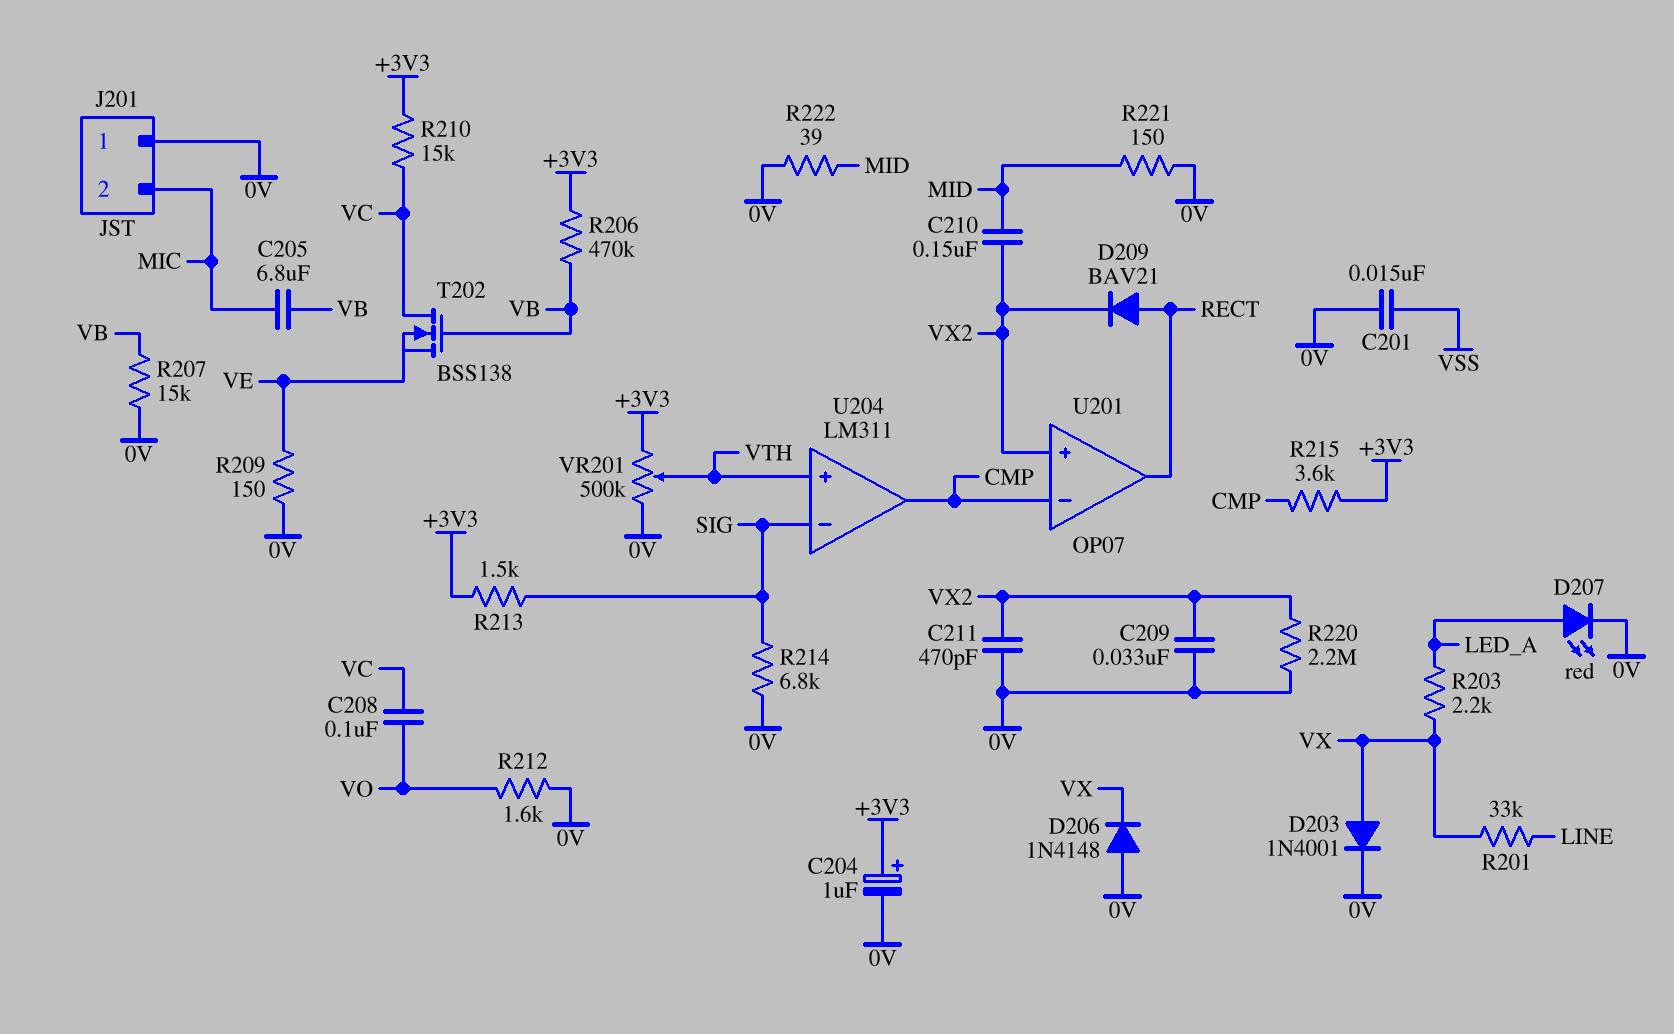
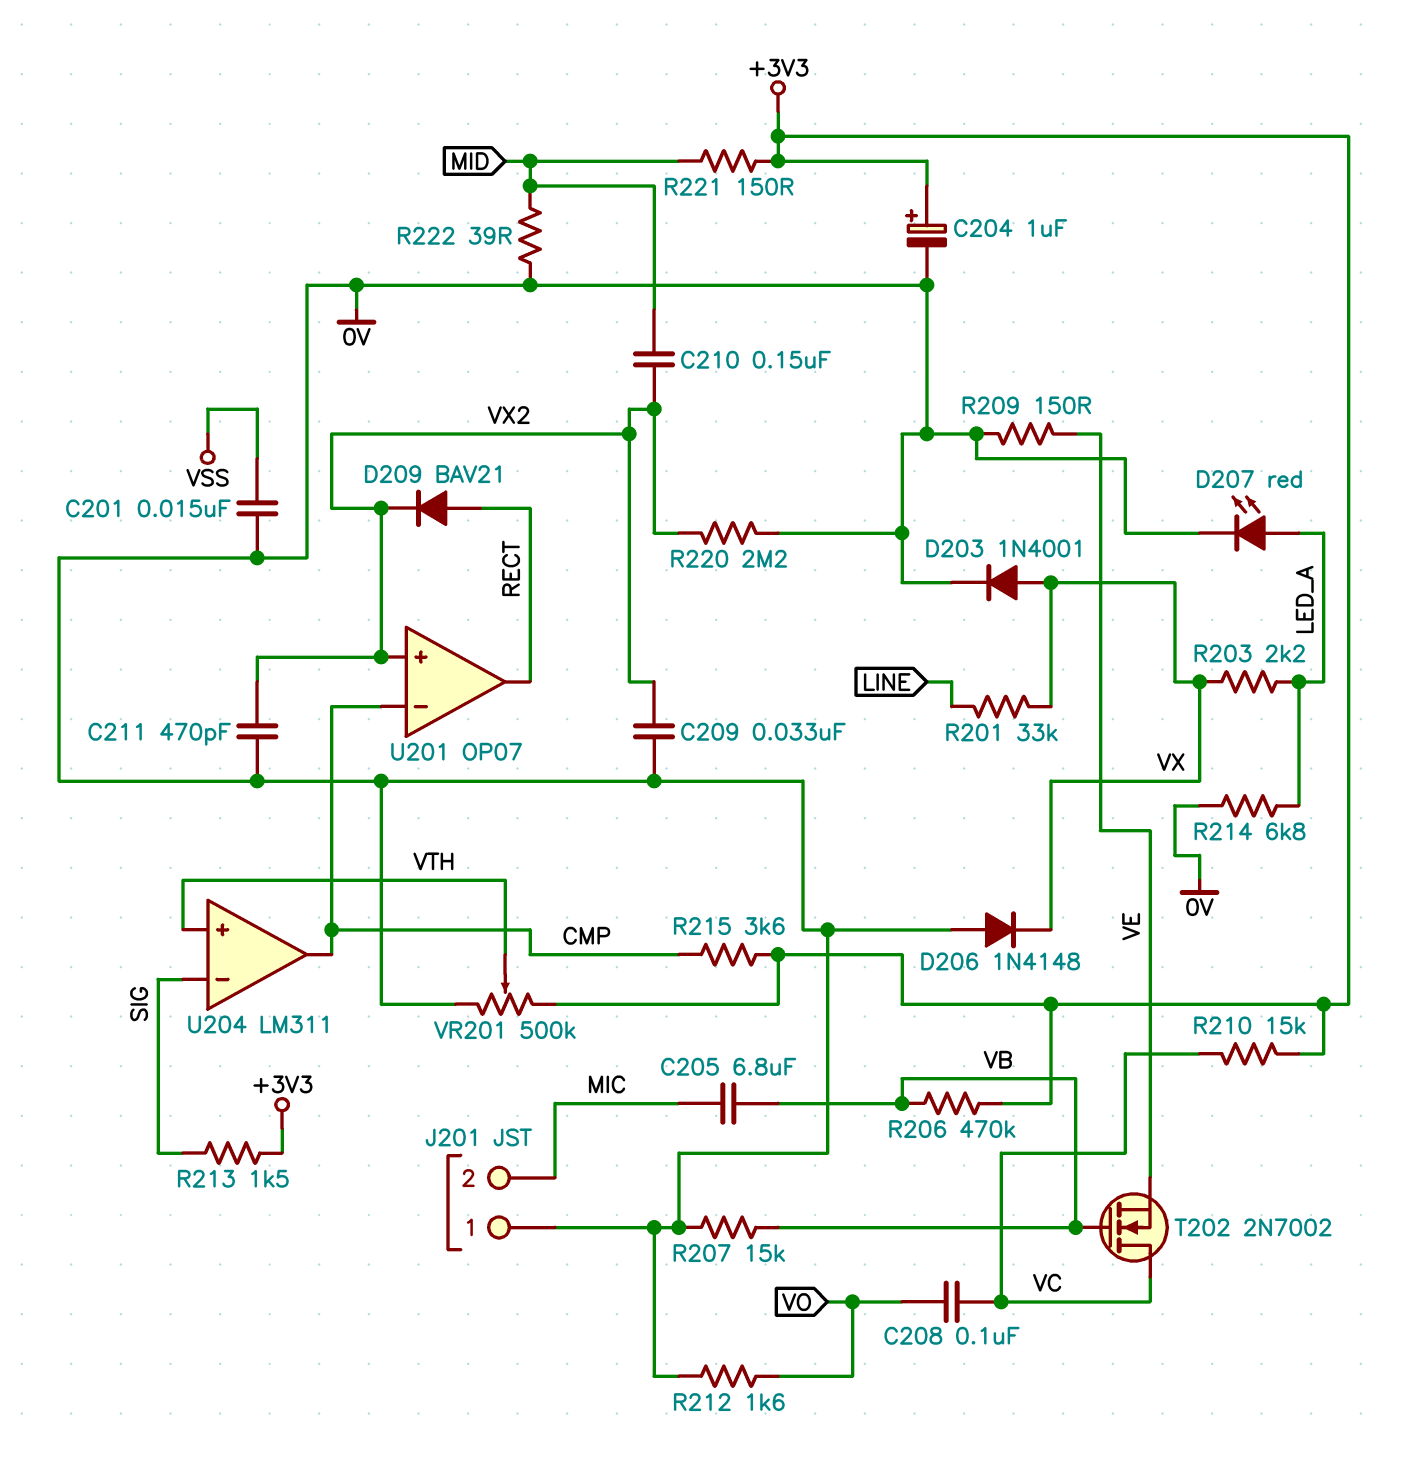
R214: 6.8k (0V, SIG) -> 6.8k (0V, LED_A)
R221: 150 (0V, MID) -> 150 (+3V3, MID)
T202: NMOS BSS138 (G VB, D VC, S VE) -> NMOS 2N7002 (G VB, D VC, S VE)

